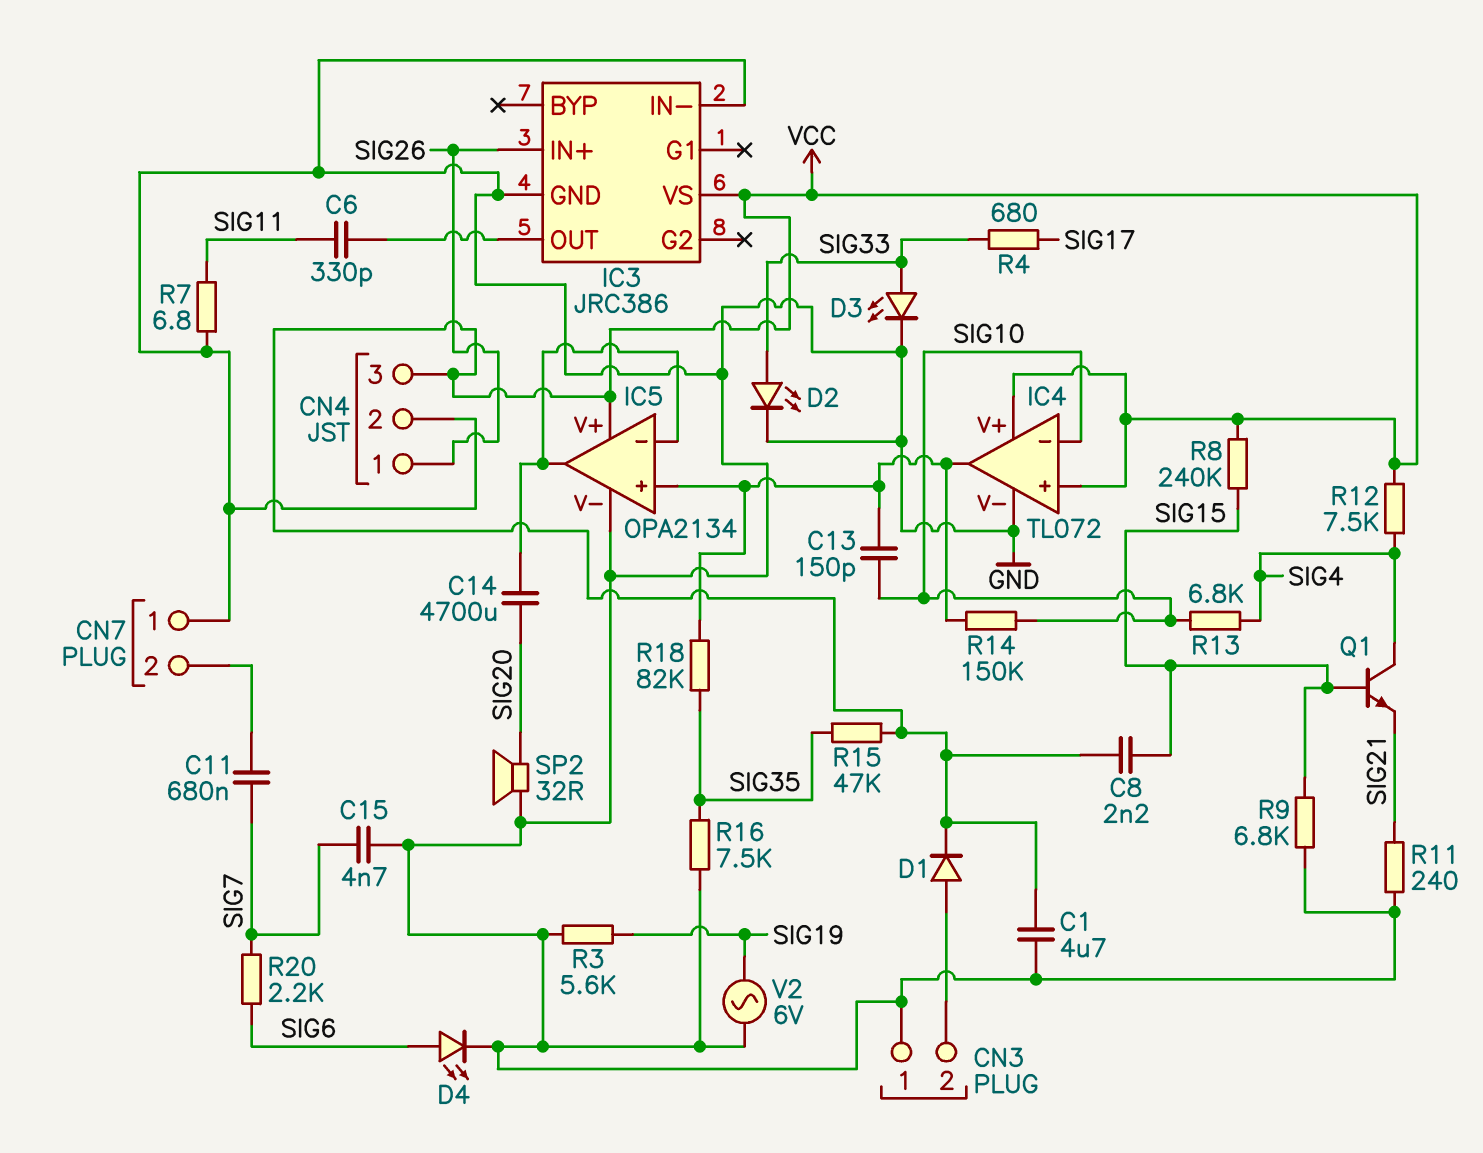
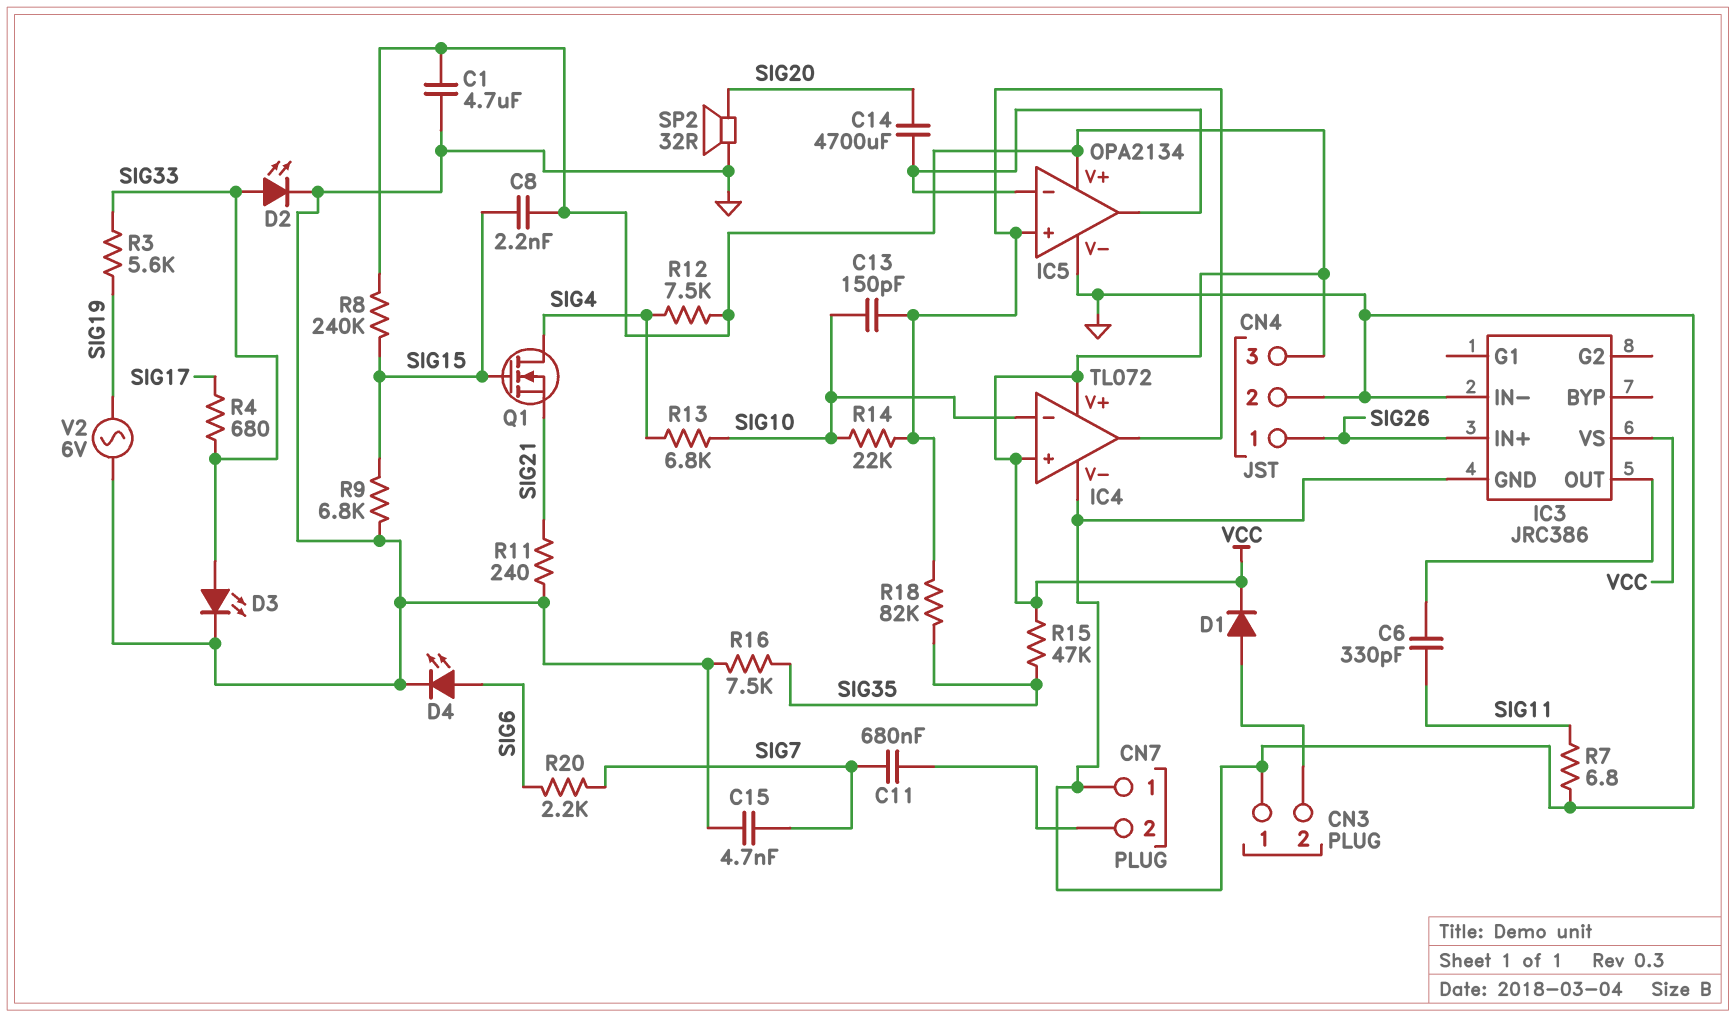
Q1: NPN (B SIG15, C SIG4, E SIG21) -> NMOS (G SIG15, D SIG4, S SIG21)
R3: 5.6k (GND, SIG19) -> 5.6k (SIG19, SIG33)
R14: 150k (IC4/out, SIG10) -> 22k (IC4/out, SIG10)

